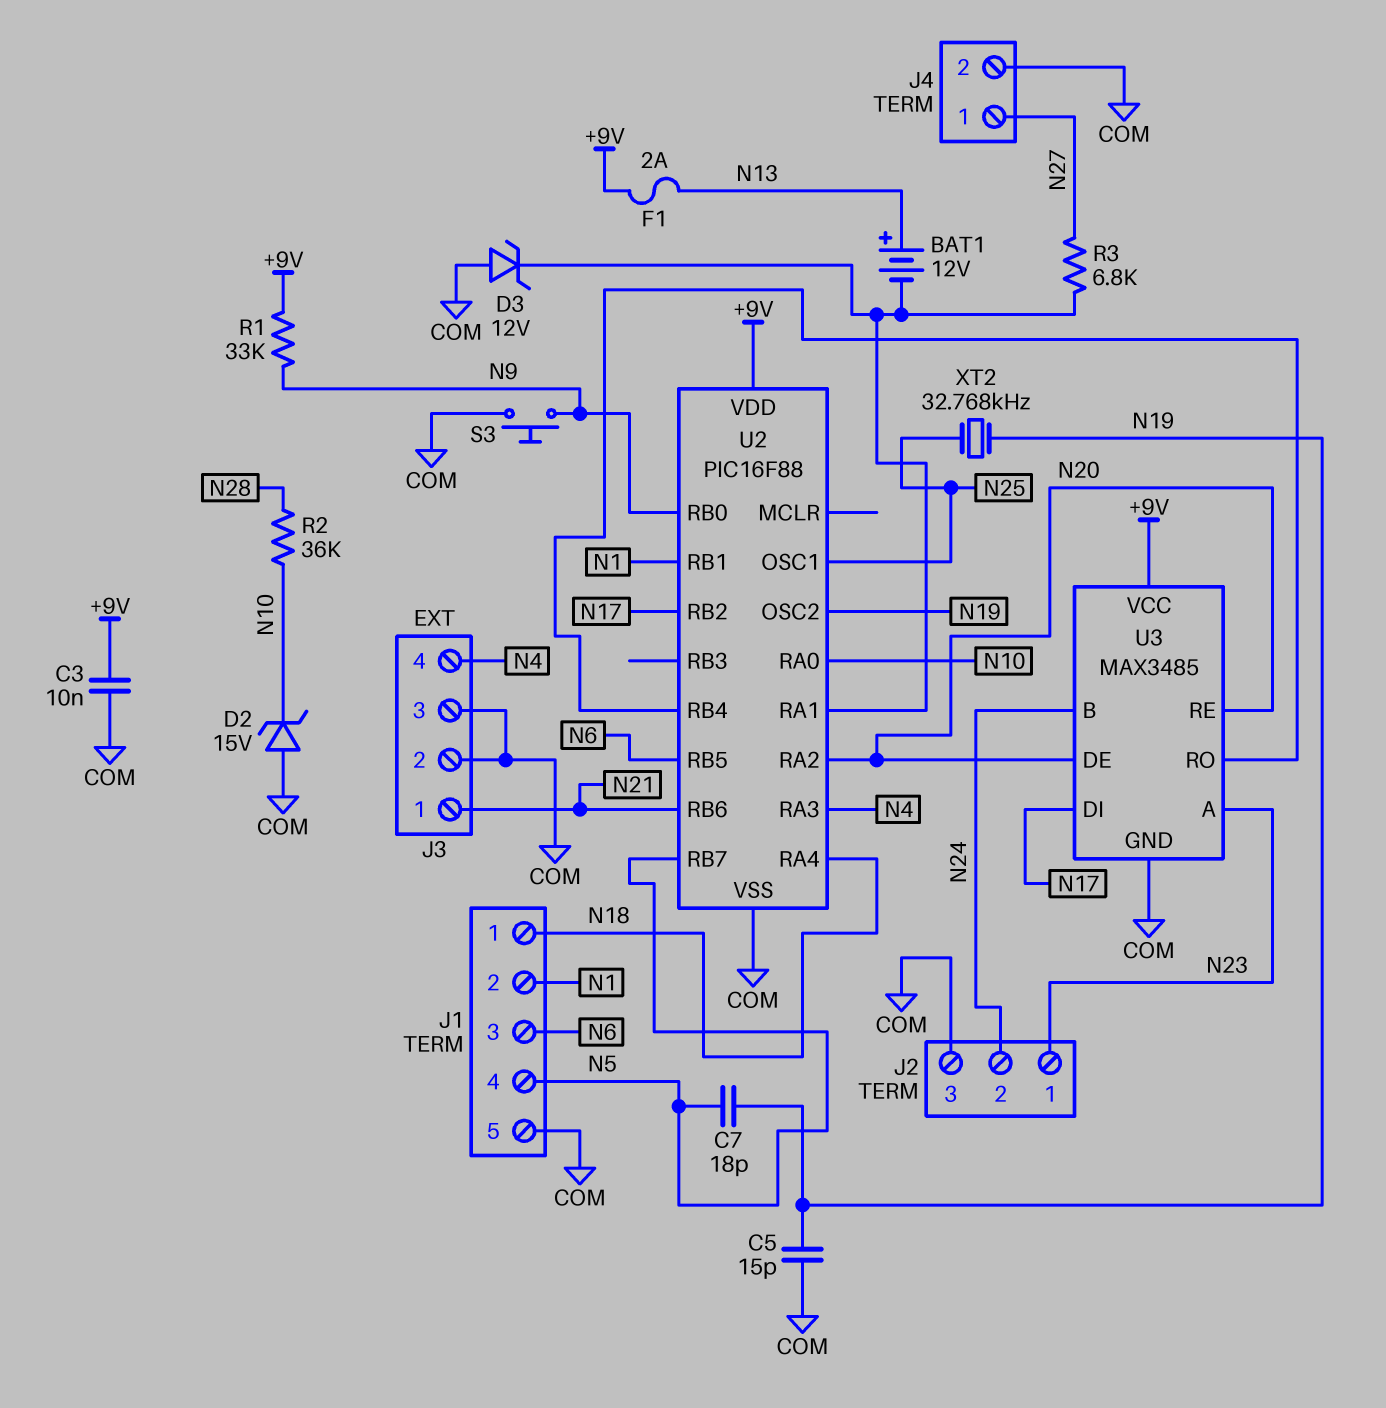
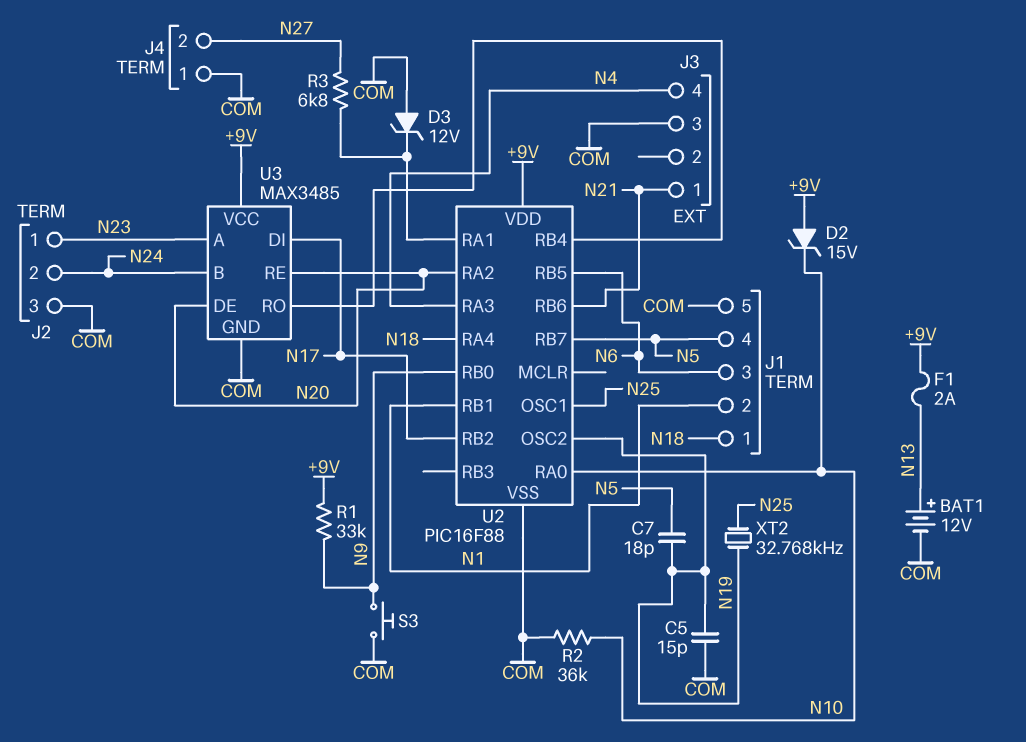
BAT1: 12V (plus N13, minus U2/RA1) -> 12V (plus N13, minus COM)
C3: 10nF (+9V, COM) -> none
D2: zener 15V (A COM, K N10) -> zener 15V (A +9V, K N10)
J3 pin 2: COM -> none
J4 pin 1: N27 -> COM
J4 pin 2: COM -> N27
R2: 36k (N10, N28) -> 36k (COM, N10)

